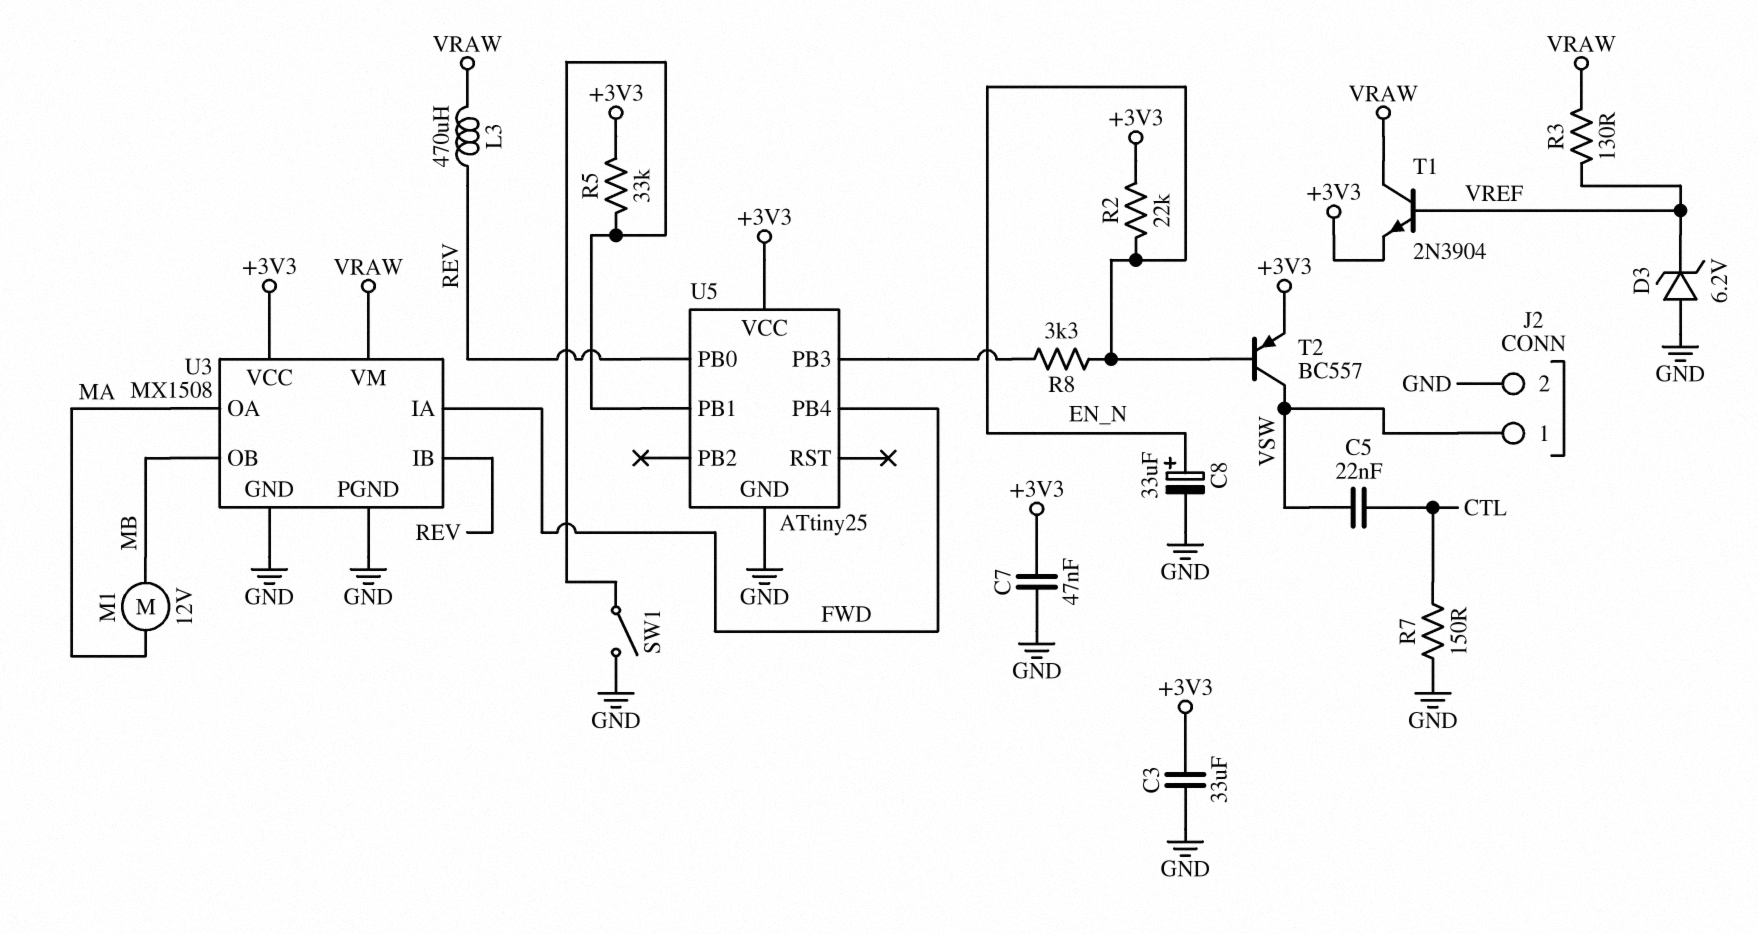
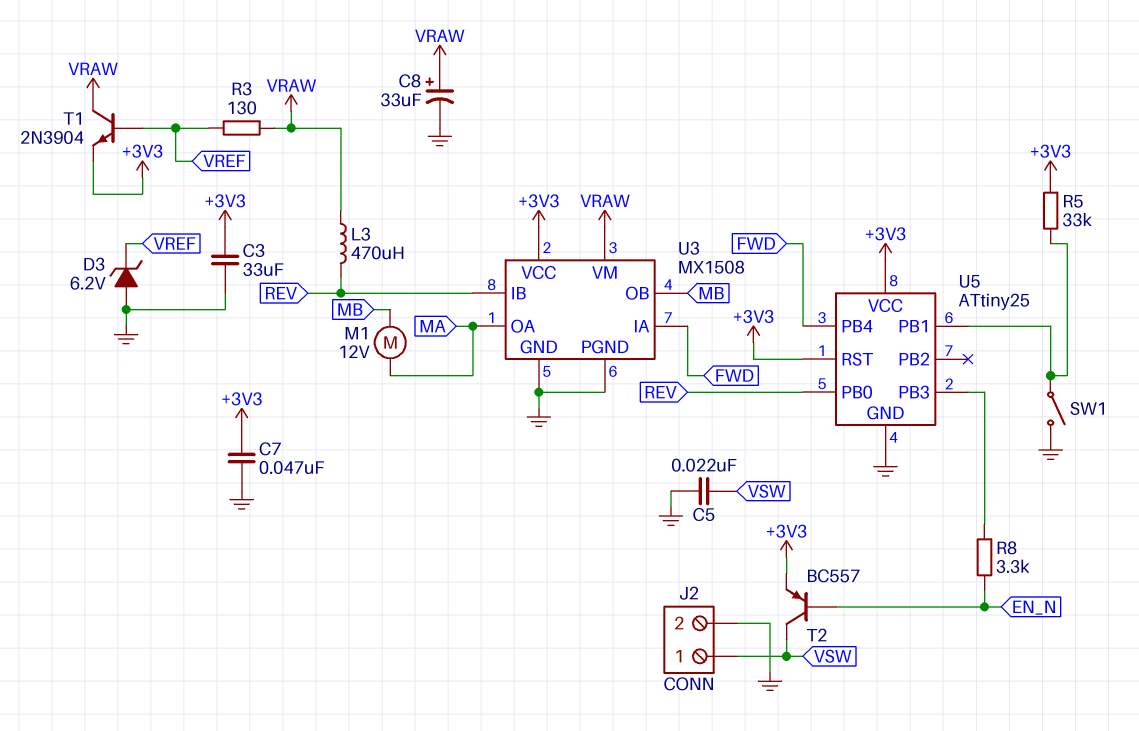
C5: 22nF (CTL, VSW) -> 22nF (GND, VSW)
C8: 33uF (plus EN_N, minus GND) -> 33uF (plus VRAW, minus GND)
R2: 22k (+3V3, EN_N) -> none
R7: 150 (CTL, GND) -> none
U5 pin RST: none -> +3V3

